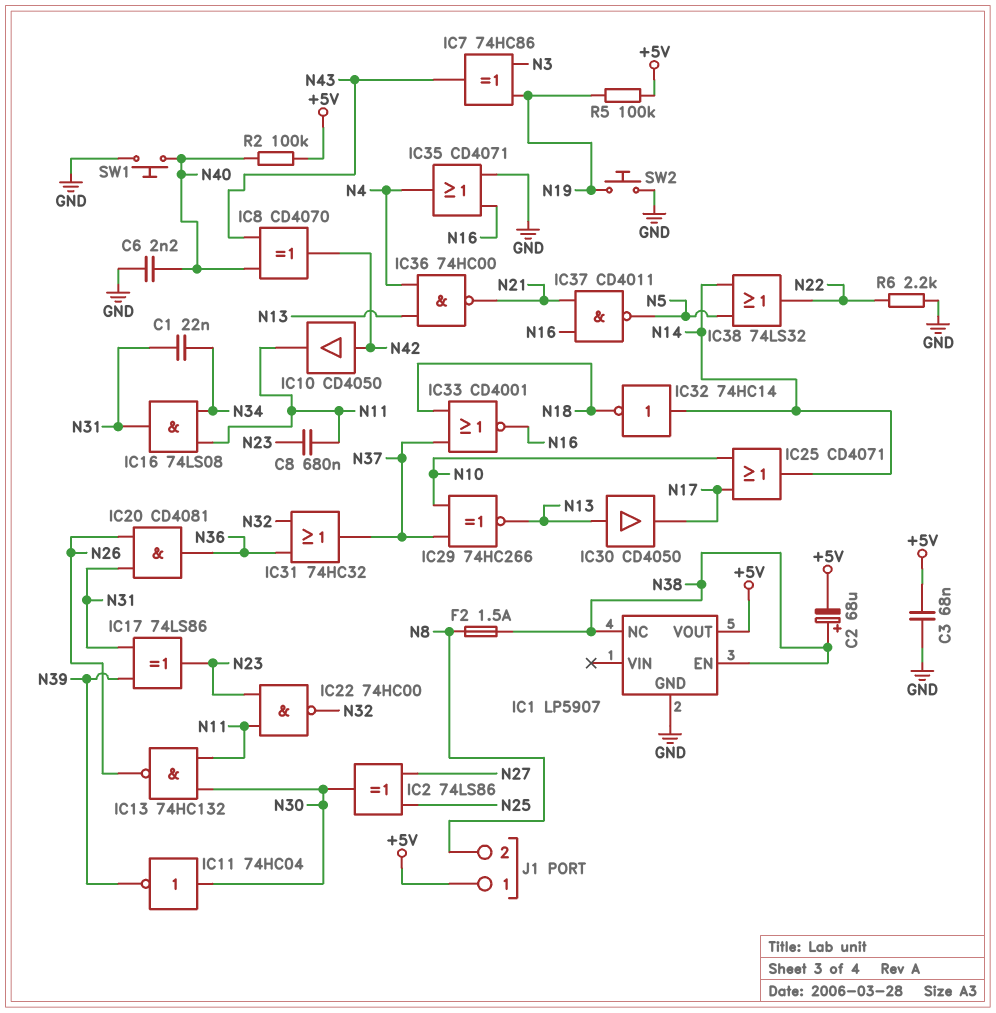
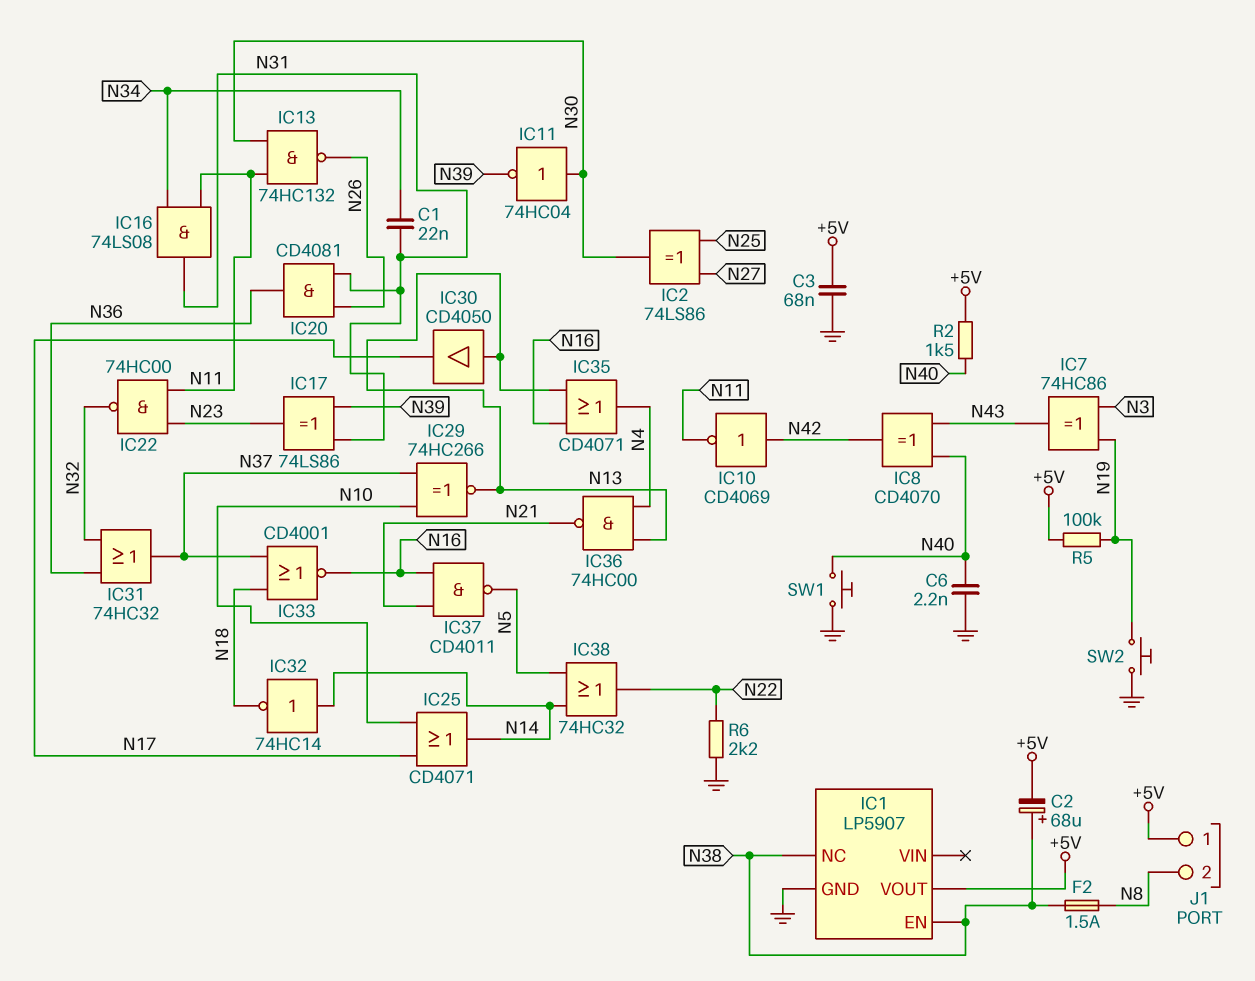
C8: 680nF (N11, N23) -> none
IC10: buffer CD4050 (in N42, out N11) -> NOT CD4069 (in N42, out N11)
IC35: OR CD4071 (in GND, in N16, out N4) -> OR CD4071 (in N13, in N16, out N4)
IC38: OR 74LS32 (in N5, in N14, out N22) -> OR 74HC32 (in N5, in N14, out N22)
R2: 100k (+5V, N40) -> 1.5k (+5V, N40)

